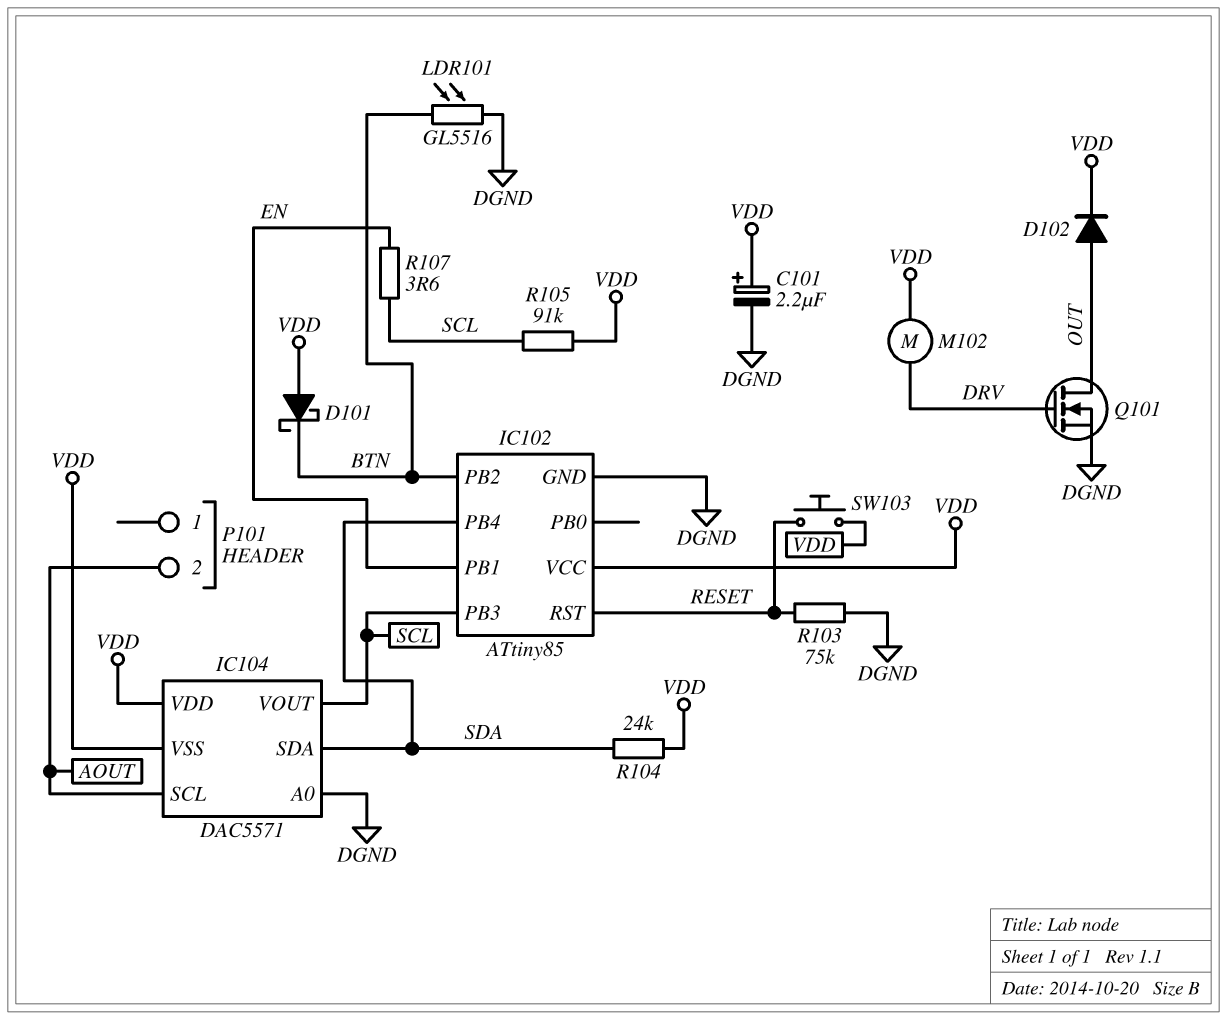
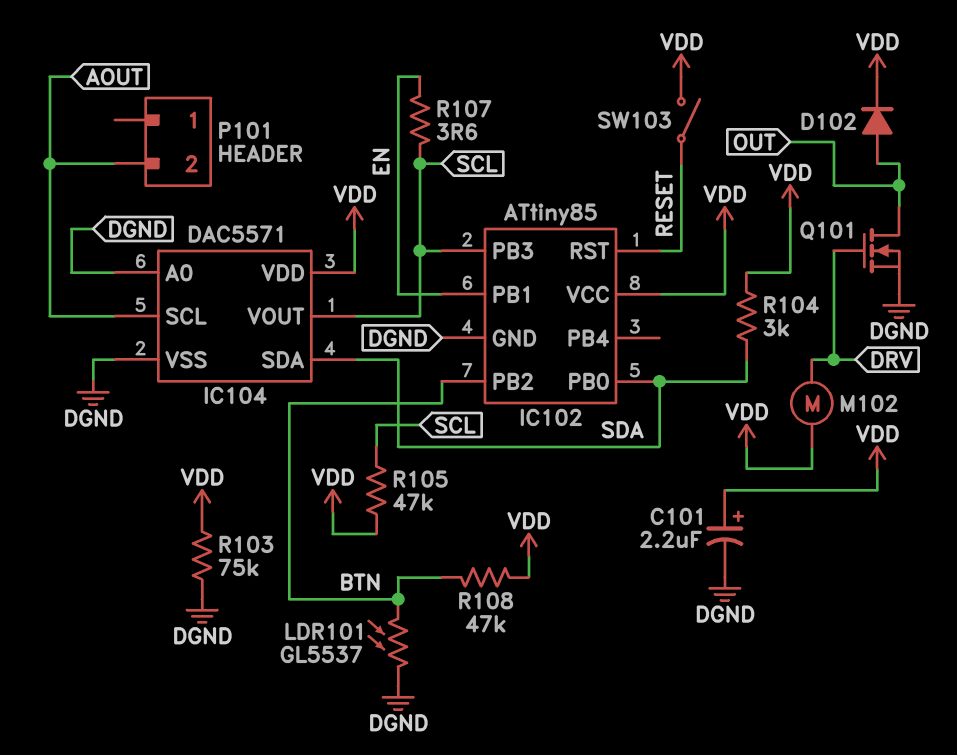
D101: schottky (A VDD, K BTN) -> none
IC102 pin PB0: none -> SDA
IC102 pin PB4: SDA -> none
IC104 pin VSS: VDD -> DGND
LDR101: GL5516 (BTN, DGND) -> GL5537 (BTN, DGND)
R103: 75k (DGND, RESET) -> 75k (DGND, VDD)
R104: 24k (SDA, VDD) -> 3k (SDA, VDD)
R105: 91k (SCL, VDD) -> 47k (SCL, VDD)
R108: none -> 47k (BTN, VDD)
SW103: button (RESET, VDD) -> switch (RESET, VDD)

